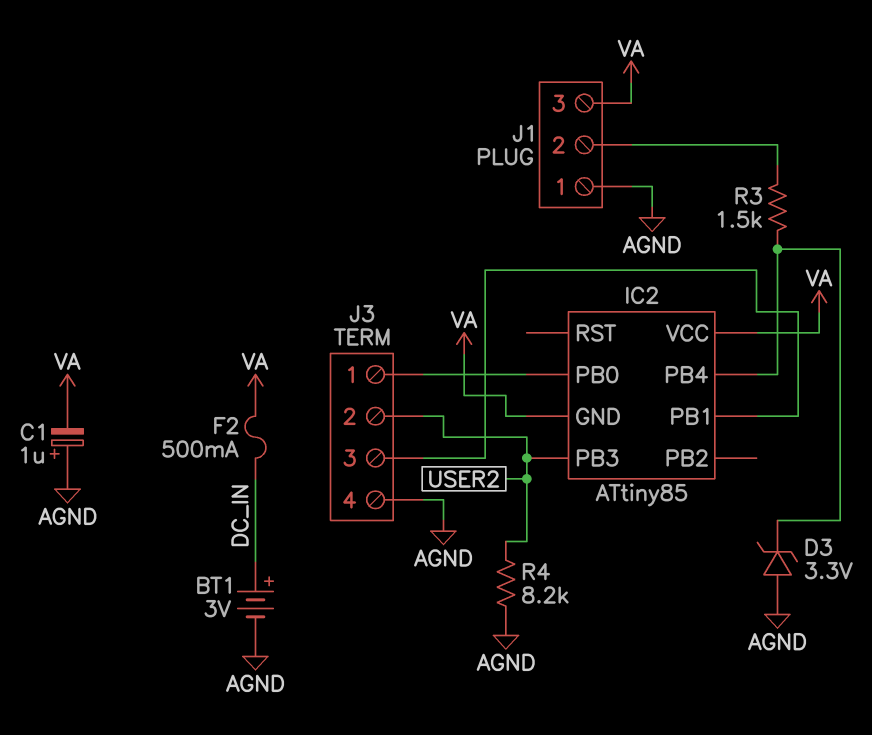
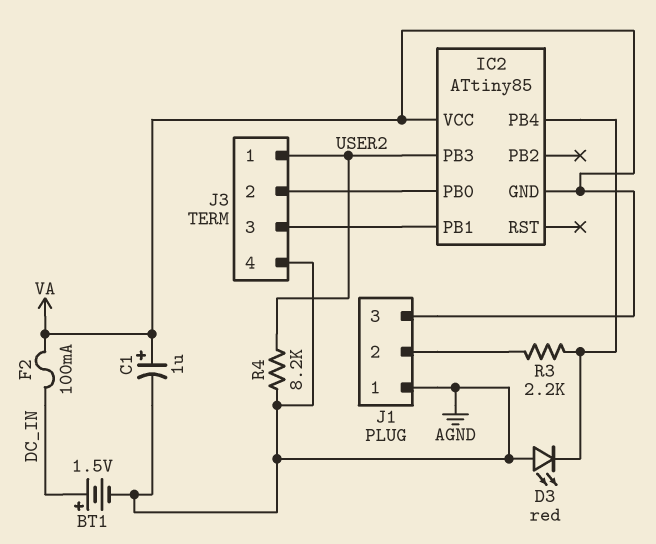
BT1: 3V (plus DC_IN, minus AGND) -> 1.5V (plus DC_IN, minus AGND)
C1: 1uF (plus AGND, minus VA) -> 1uF (plus VA, minus AGND)
D3: zener 3.3V (A AGND, K IC2/PB4) -> LED red (A AGND, K IC2/PB4)
F2: 500mA (DC_IN, VA) -> 100mA (DC_IN, VA)
J3 pin 1: IC2/PB0 -> USER2
J3 pin 2: USER2 -> IC2/PB0
R3: 1.5k (IC2/PB4, J1/2) -> 2.2k (IC2/PB4, J1/2)

